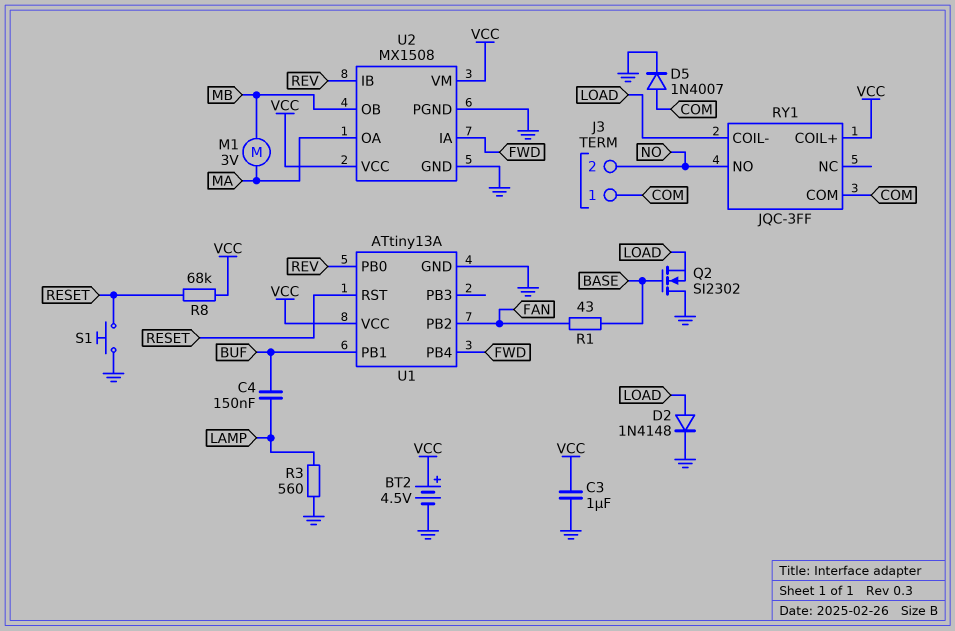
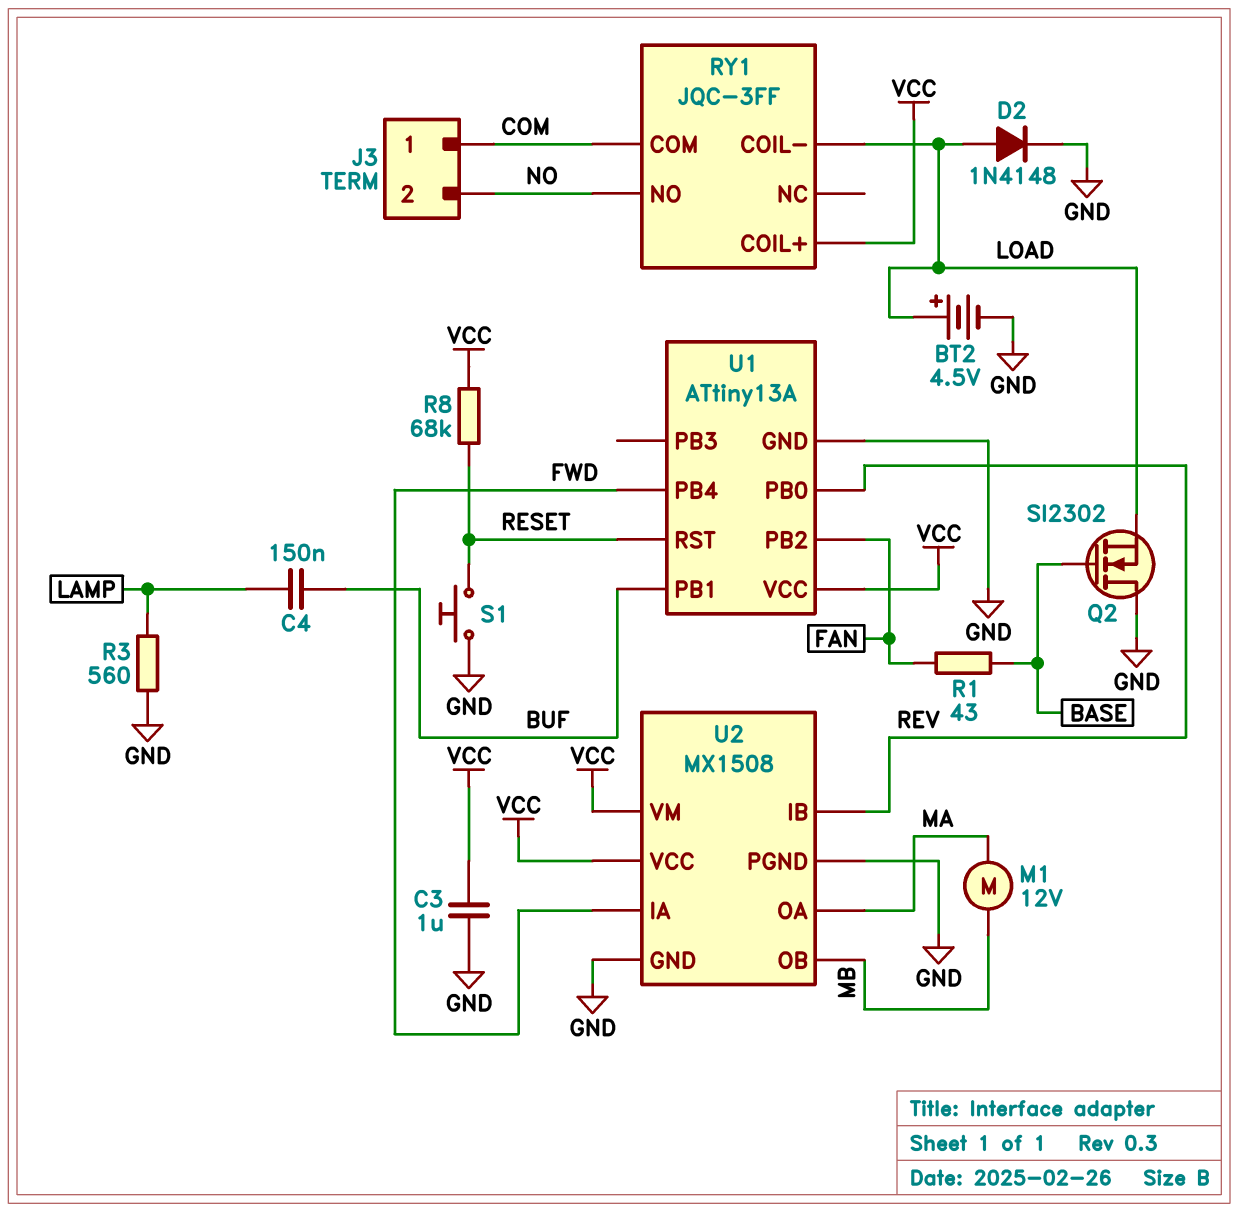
BT2: 4.5V (plus VCC, minus GND) -> 4.5V (plus LOAD, minus GND)
D5: diode 1N4007 (A COM, K GND) -> none
M1: motor 3V (MA, MB) -> motor 12V (MA, MB)

